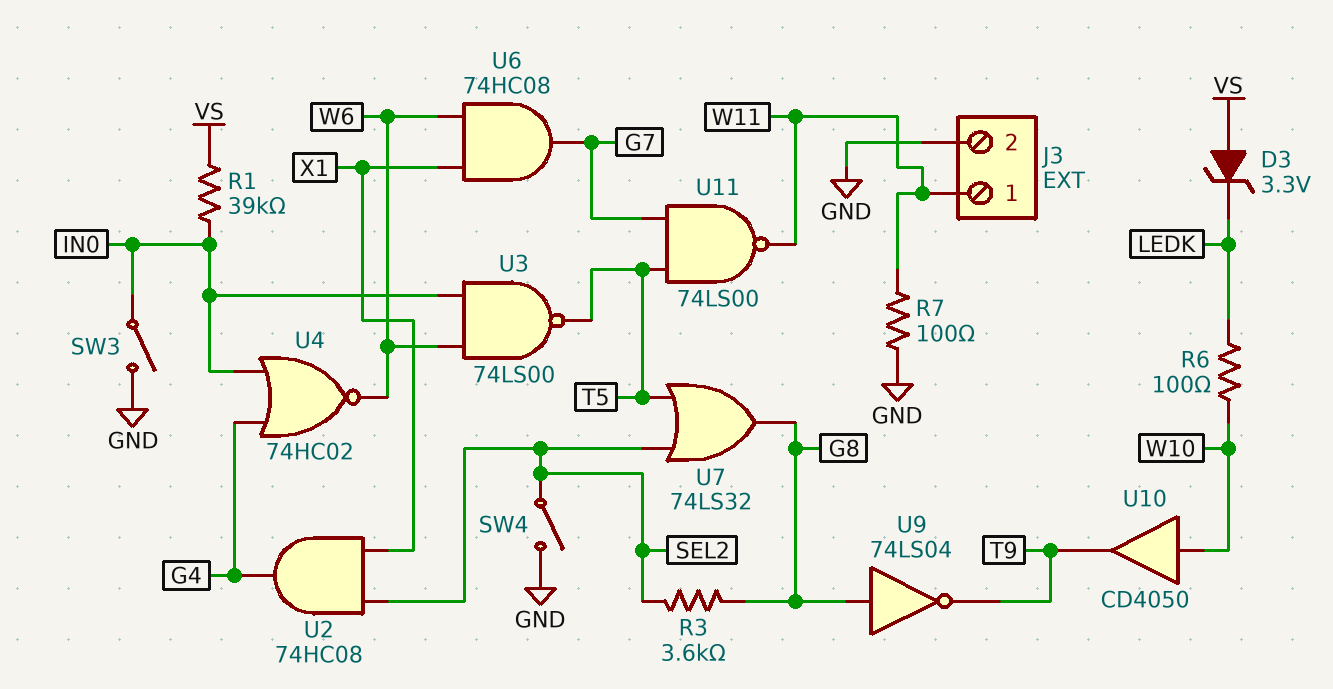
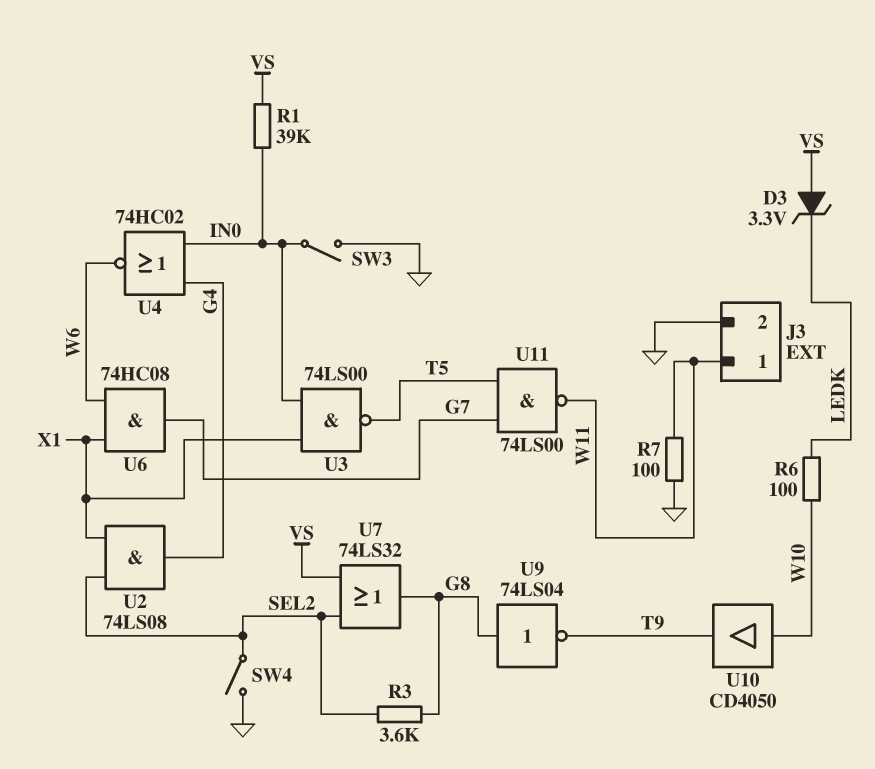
U2: AND 74HC08 (in SEL2, in X1, out G4) -> AND 74LS08 (in SEL2, in X1, out G4)
U3: NAND 74LS00 (in IN0, in W6, out T5) -> NAND 74LS00 (in IN0, in X1, out T5)
U7: OR 74LS32 (in SEL2, in T5, out G8) -> OR 74LS32 (in SEL2, in VS, out G8)

